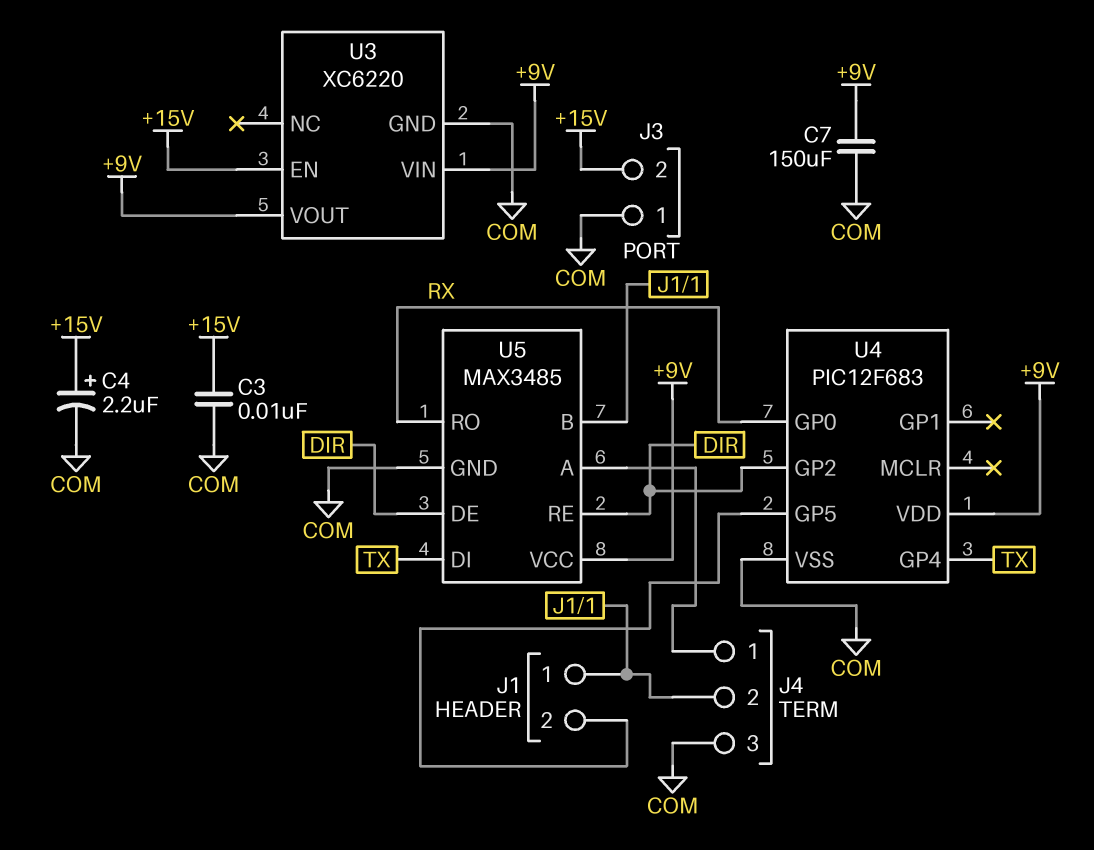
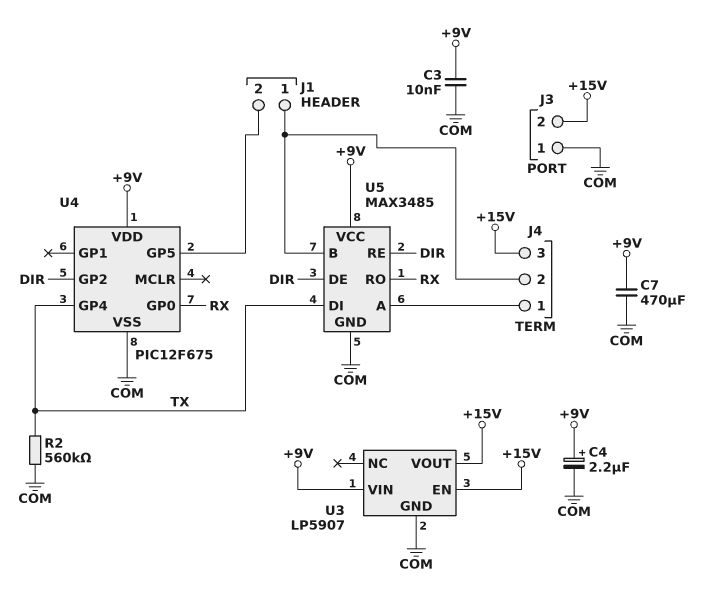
C3: 10nF (+15V, COM) -> 10nF (+9V, COM)
C4: 2.2uF (plus +15V, minus COM) -> 2.2uF (plus +9V, minus COM)
C7: 150uF (+9V, COM) -> 470uF (+9V, COM)
J4 pin 3: COM -> +15V
R2: none -> 560k (COM, TX)
U3: XC6220 -> LP5907
U3 pin VOUT: +9V -> +15V
U4: PIC12F683 -> PIC12F675

